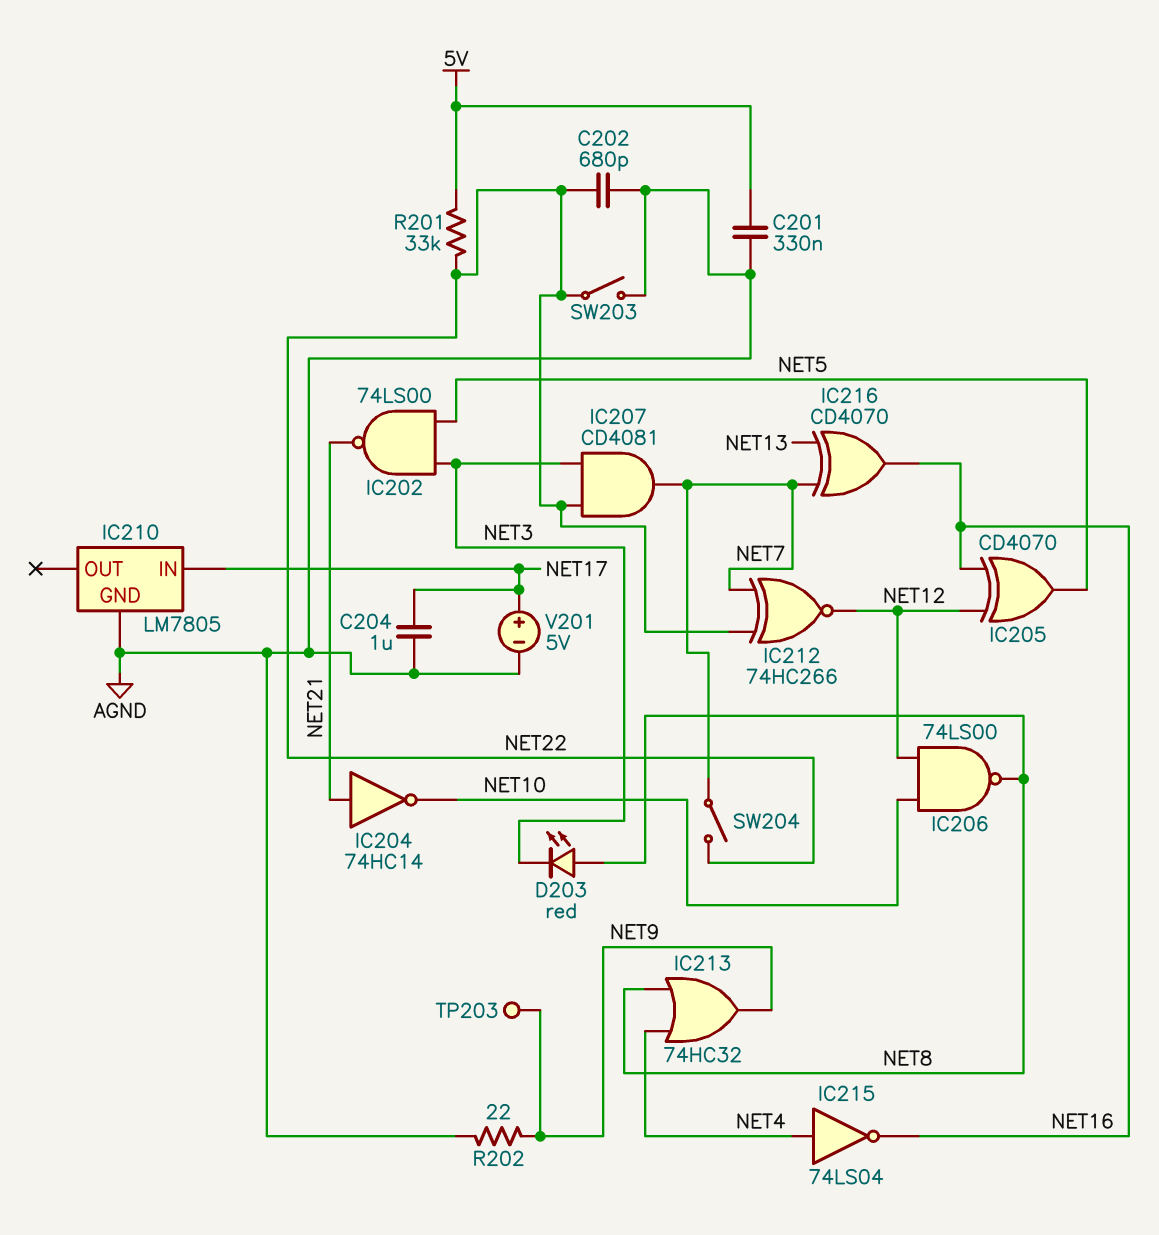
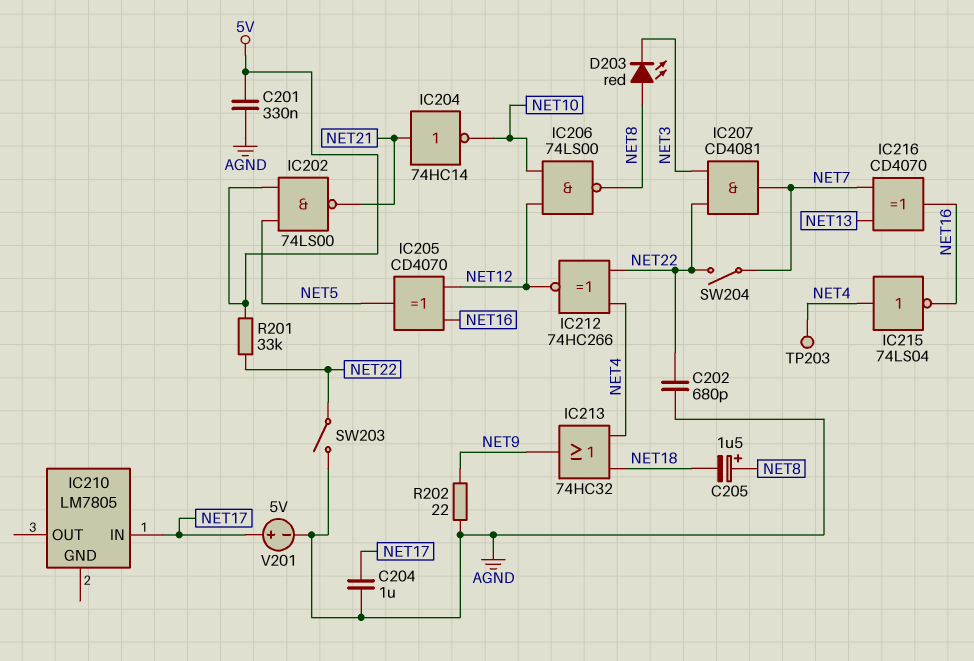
C205: none -> 1.5uF (plus NET8, minus NET18)
IC202: NAND 74LS00 (in NET3, in NET5, out NET21) -> NAND 74LS00 (in 5V, in NET5, out NET21)
IC210 pin GND: AGND -> none
IC212: XNOR 74HC266 (in NET7, in NET22, out NET12) -> XNOR 74HC266 (in NET4, in NET22, out NET12)
IC213: OR 74HC32 (in NET4, in NET8, out NET9) -> OR 74HC32 (in NET4, in NET18, out NET9)
TP203: test point (NET9) -> test point (NET4)

